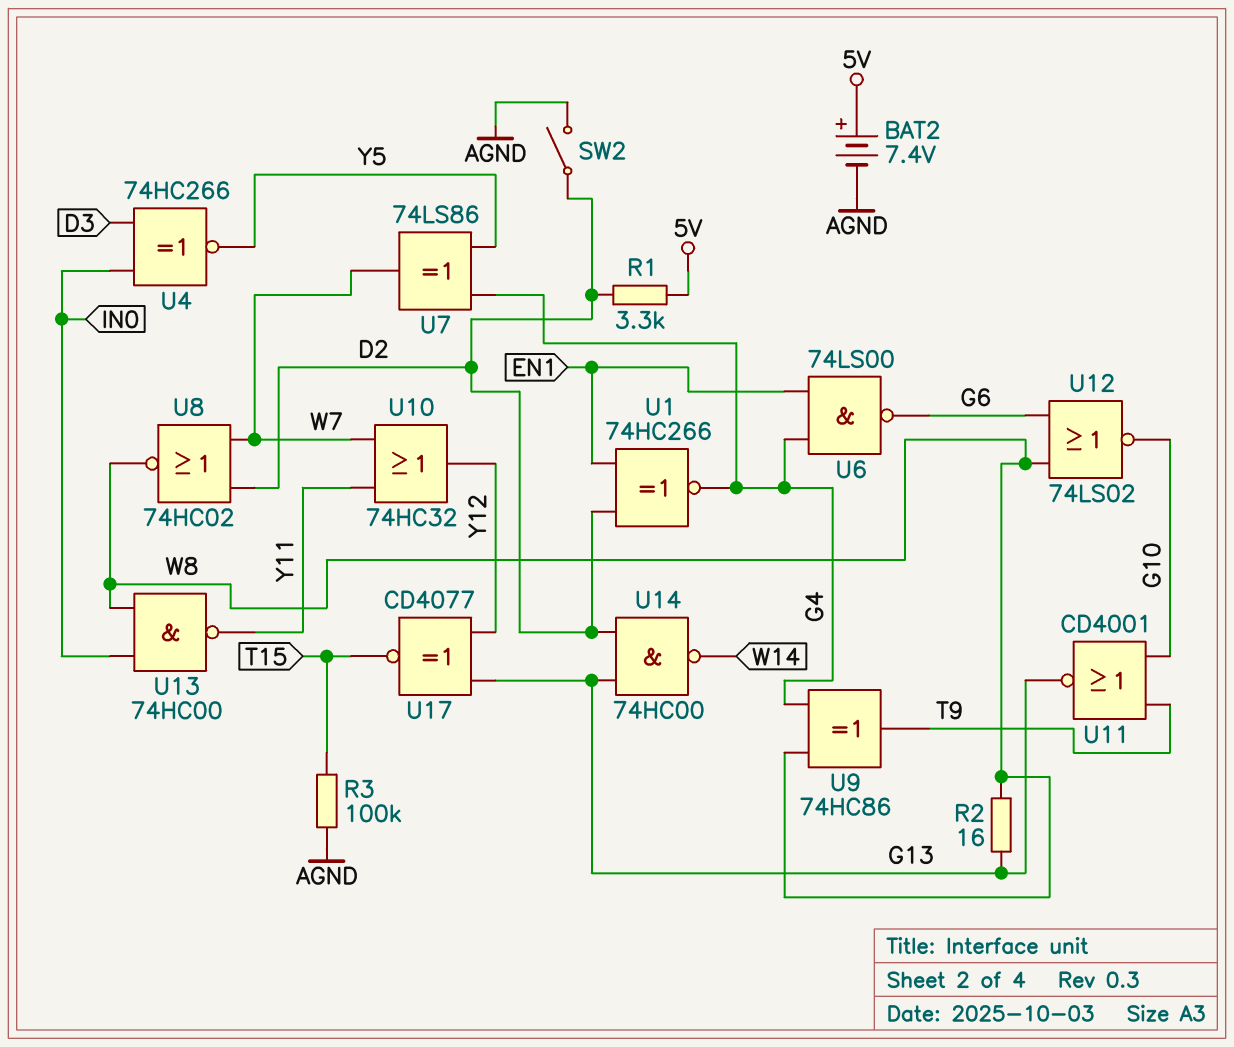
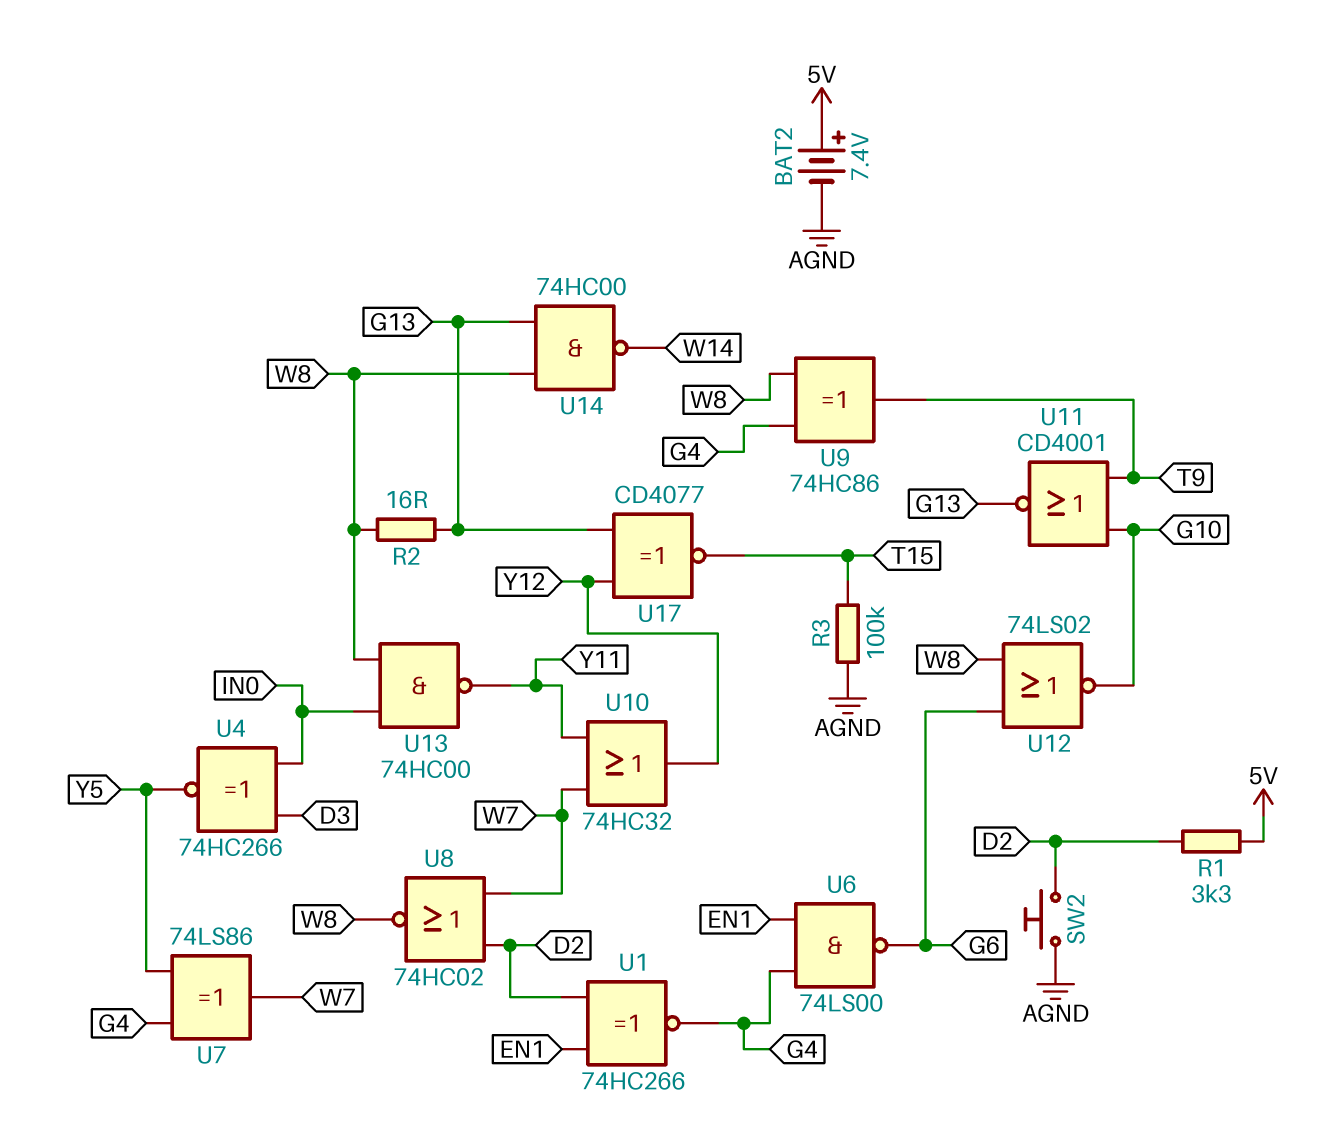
SW2: switch (AGND, D2) -> button (AGND, D2)
U14: NAND 74HC00 (in D2, in G13, out W14) -> NAND 74HC00 (in G13, in W8, out W14)

